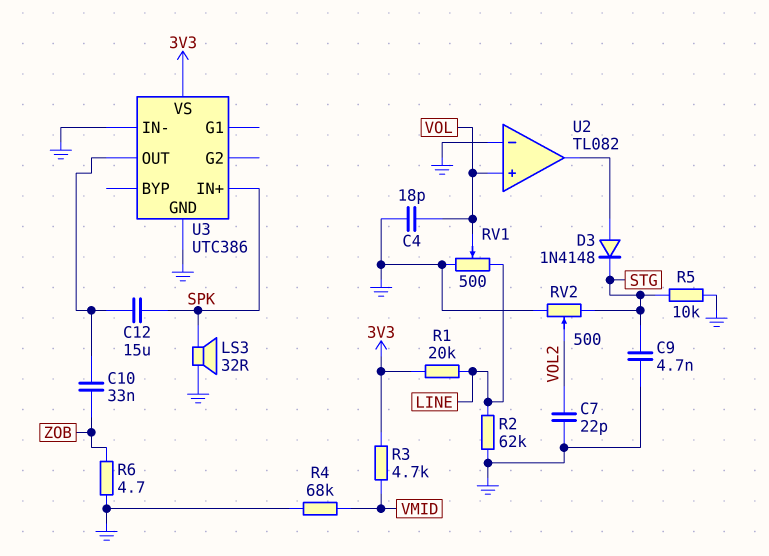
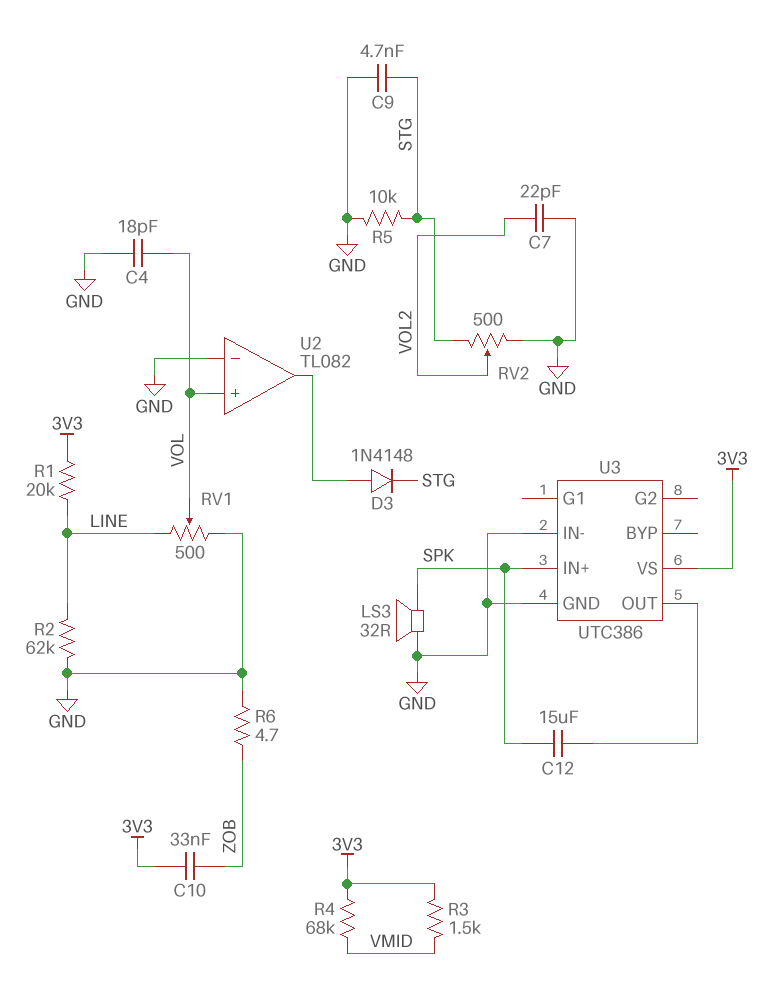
C10: 33nF (U3/OUT, ZOB) -> 33nF (3V3, ZOB)
R3: 4.7k (3V3, VMID) -> 1.5k (3V3, VMID)
R4: 68k (GND, VMID) -> 68k (3V3, VMID)

